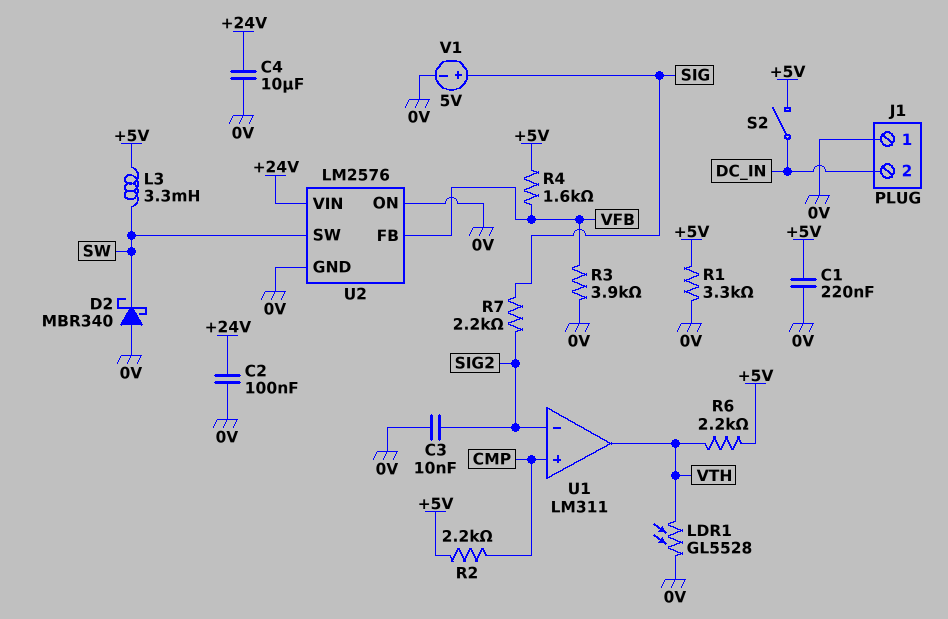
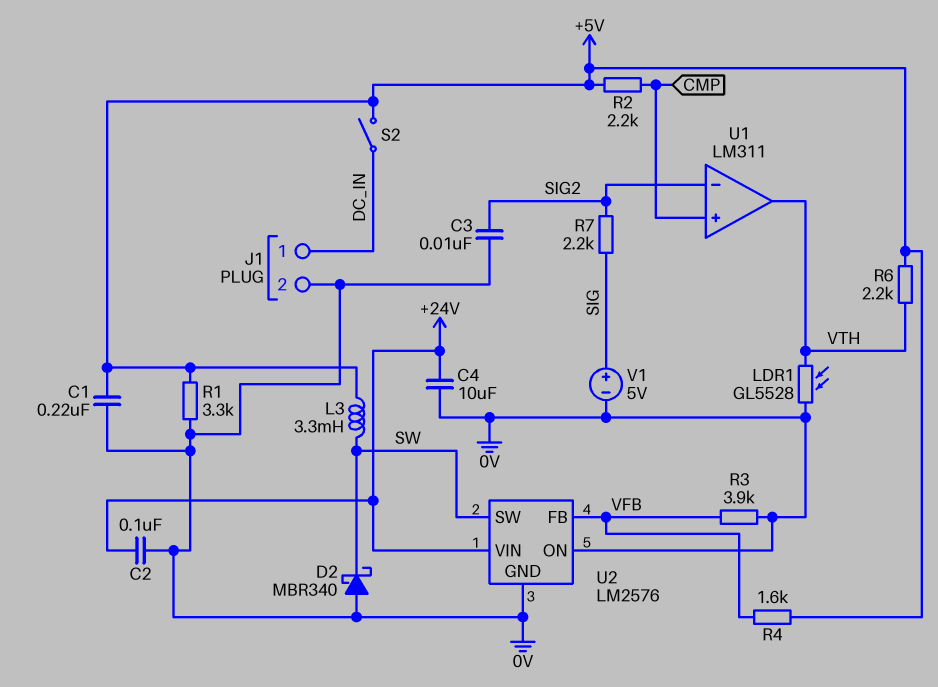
J1 pin 1: 0V -> DC_IN
J1 pin 2: DC_IN -> 0V

